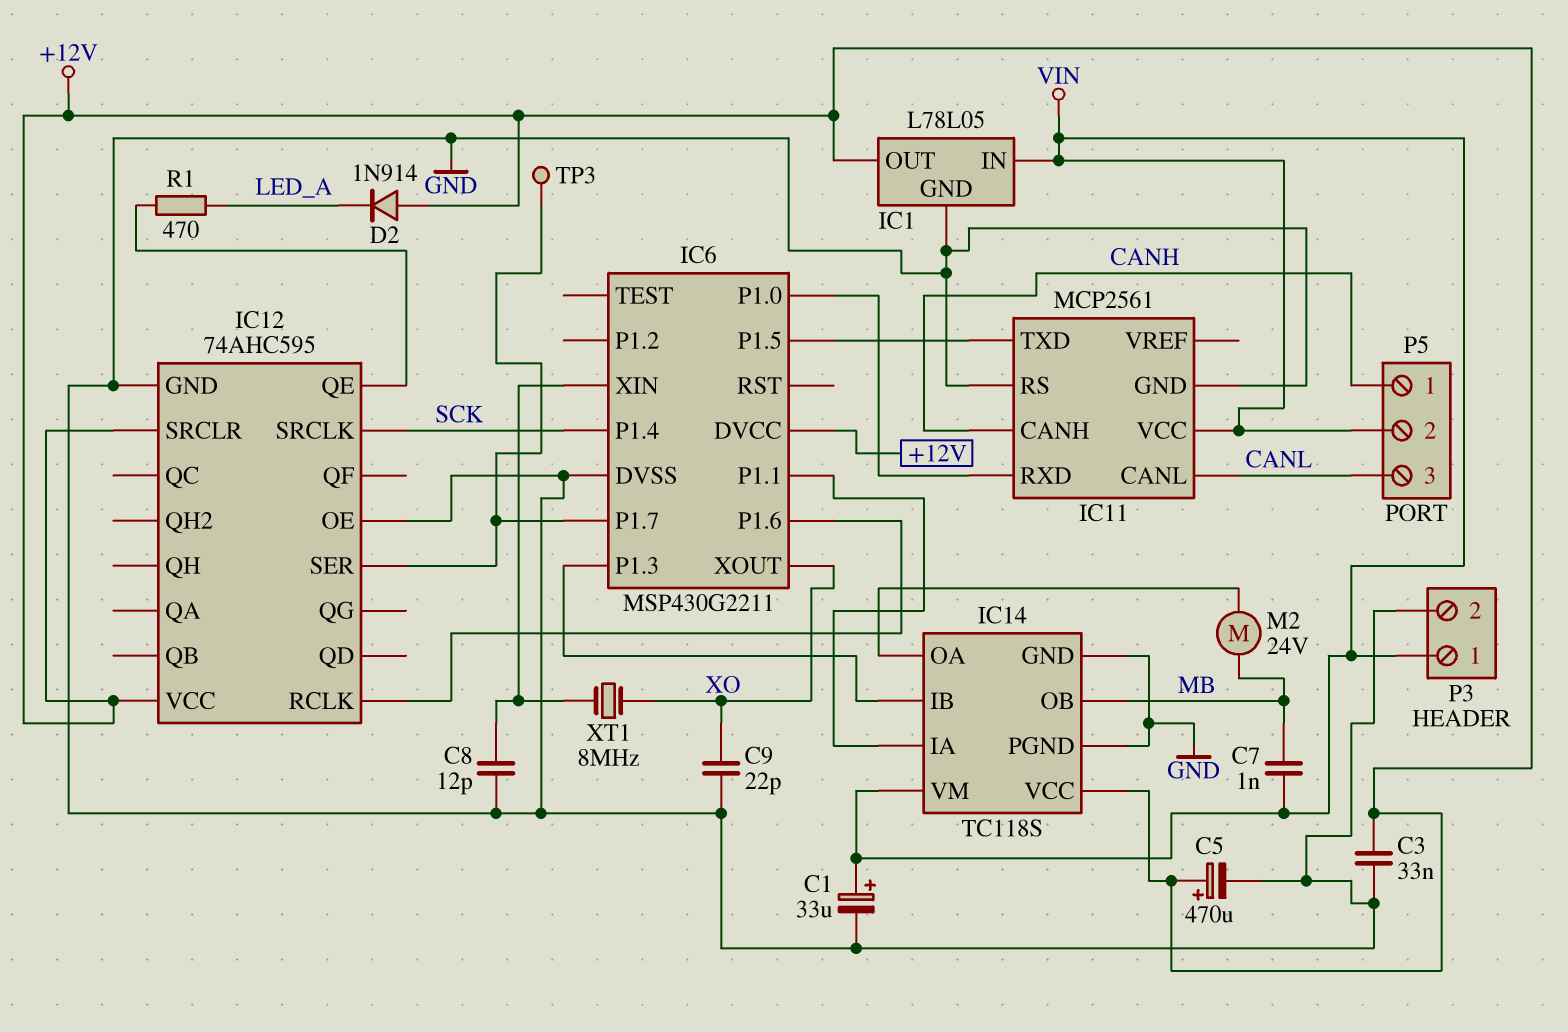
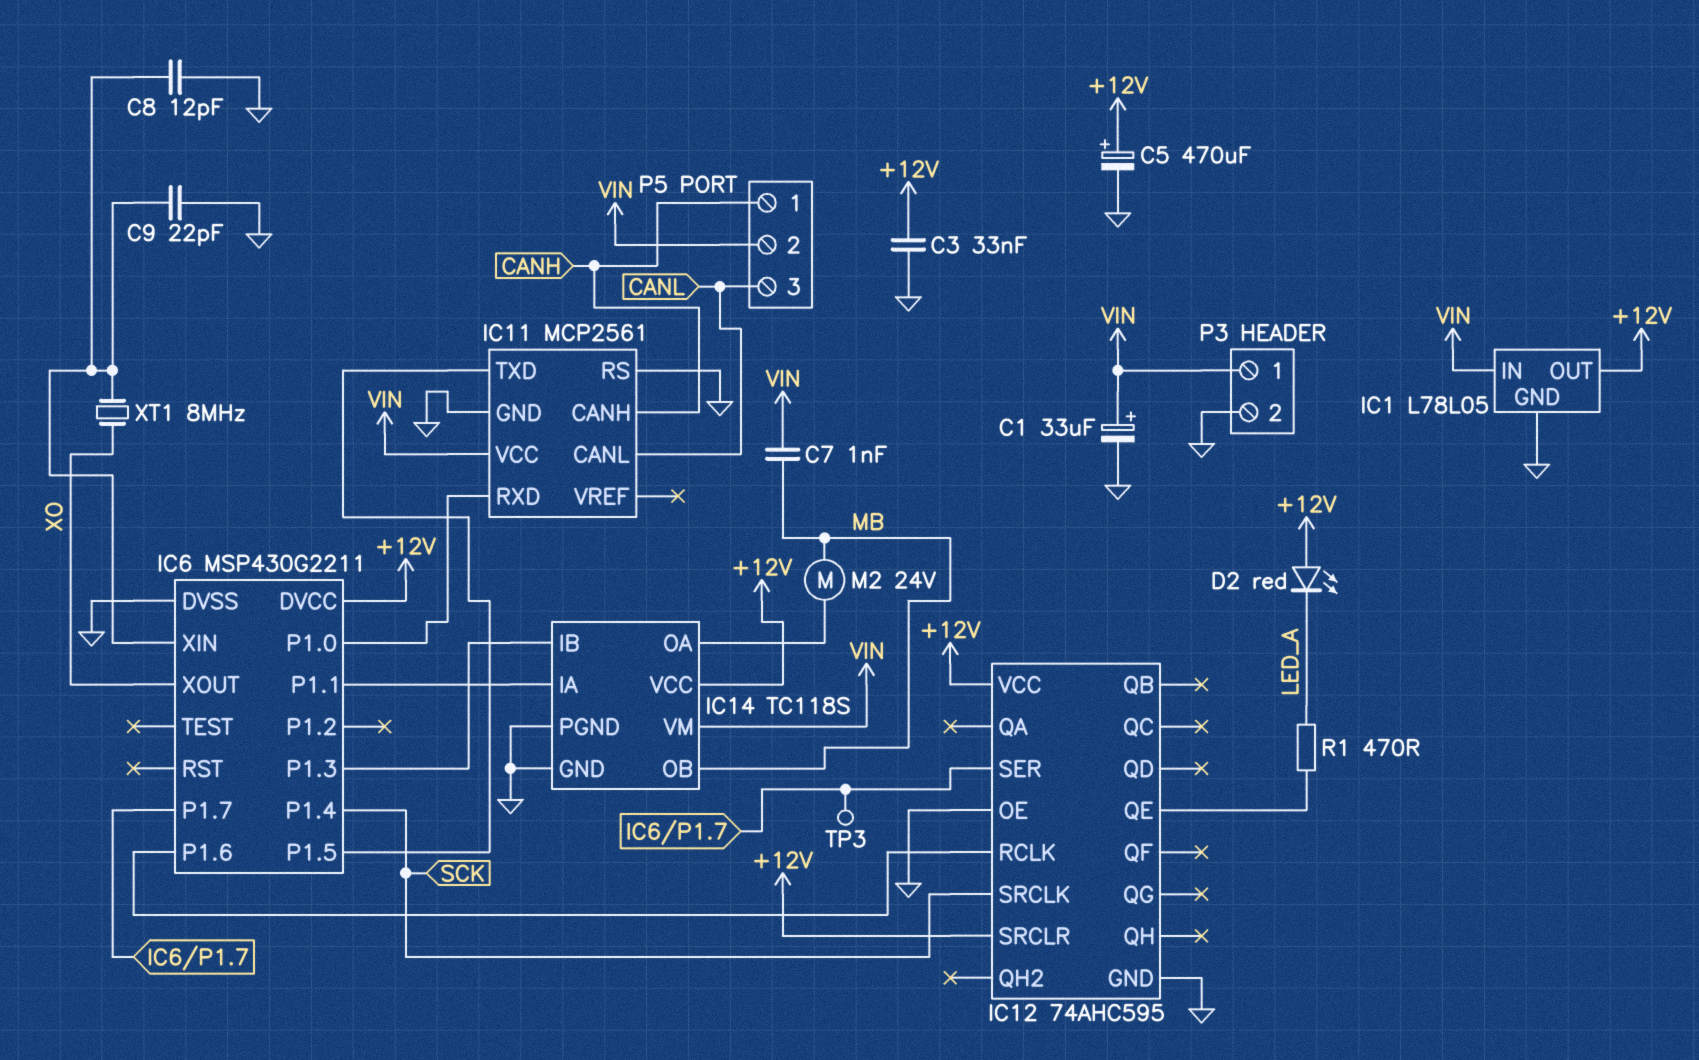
C9: 22pF (GND, XO) -> 22pF (GND, IC6/XIN)
D2: diode 1N914 (A +12V, K LED_A) -> LED red (A +12V, K LED_A)

